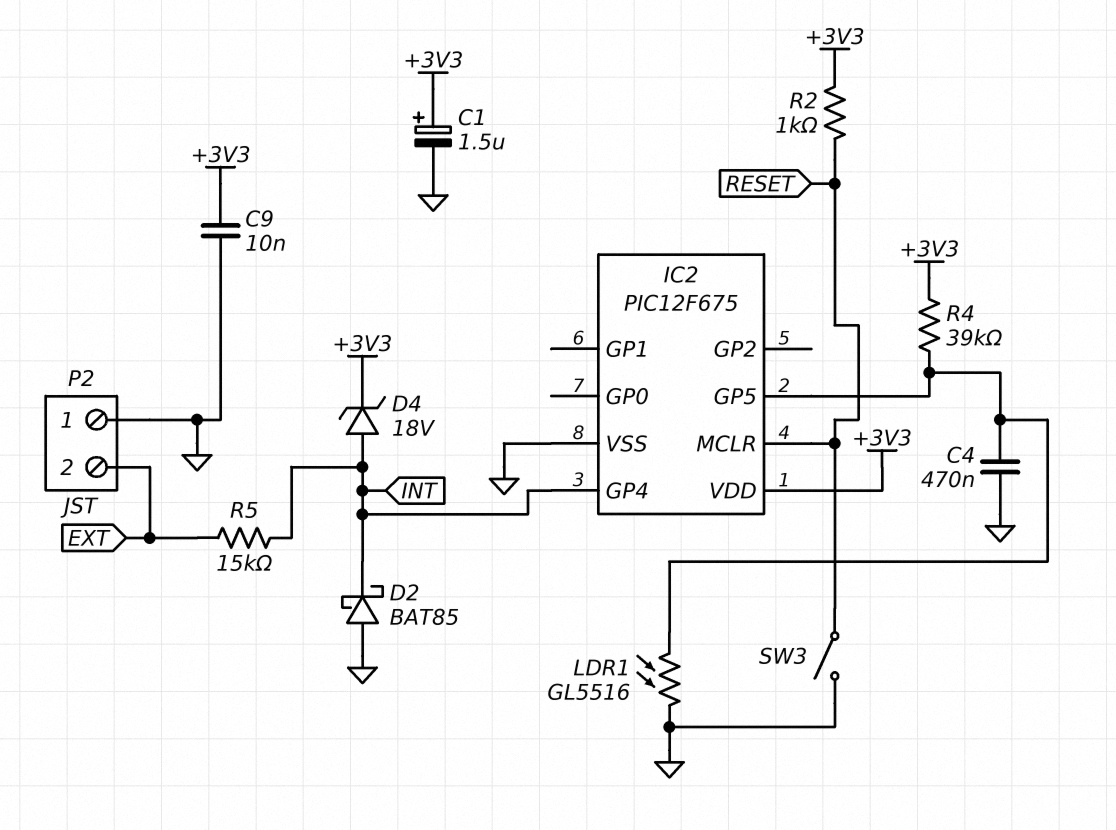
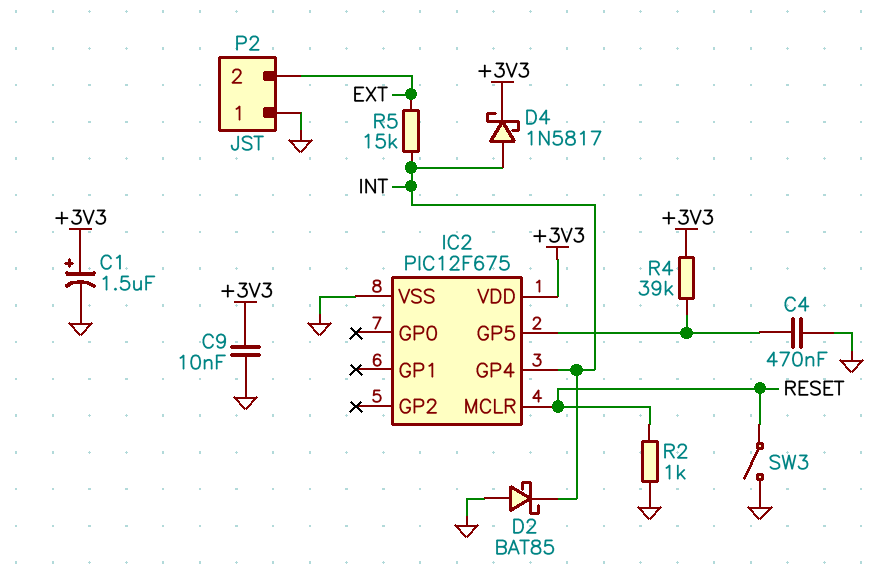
D4: zener 18V (A INT, K +3V3) -> schottky 1N5817 (A INT, K +3V3)
LDR1: GL5516 (GND, IC2/GP5) -> none
R2: 1k (+3V3, RESET) -> 1k (GND, RESET)

